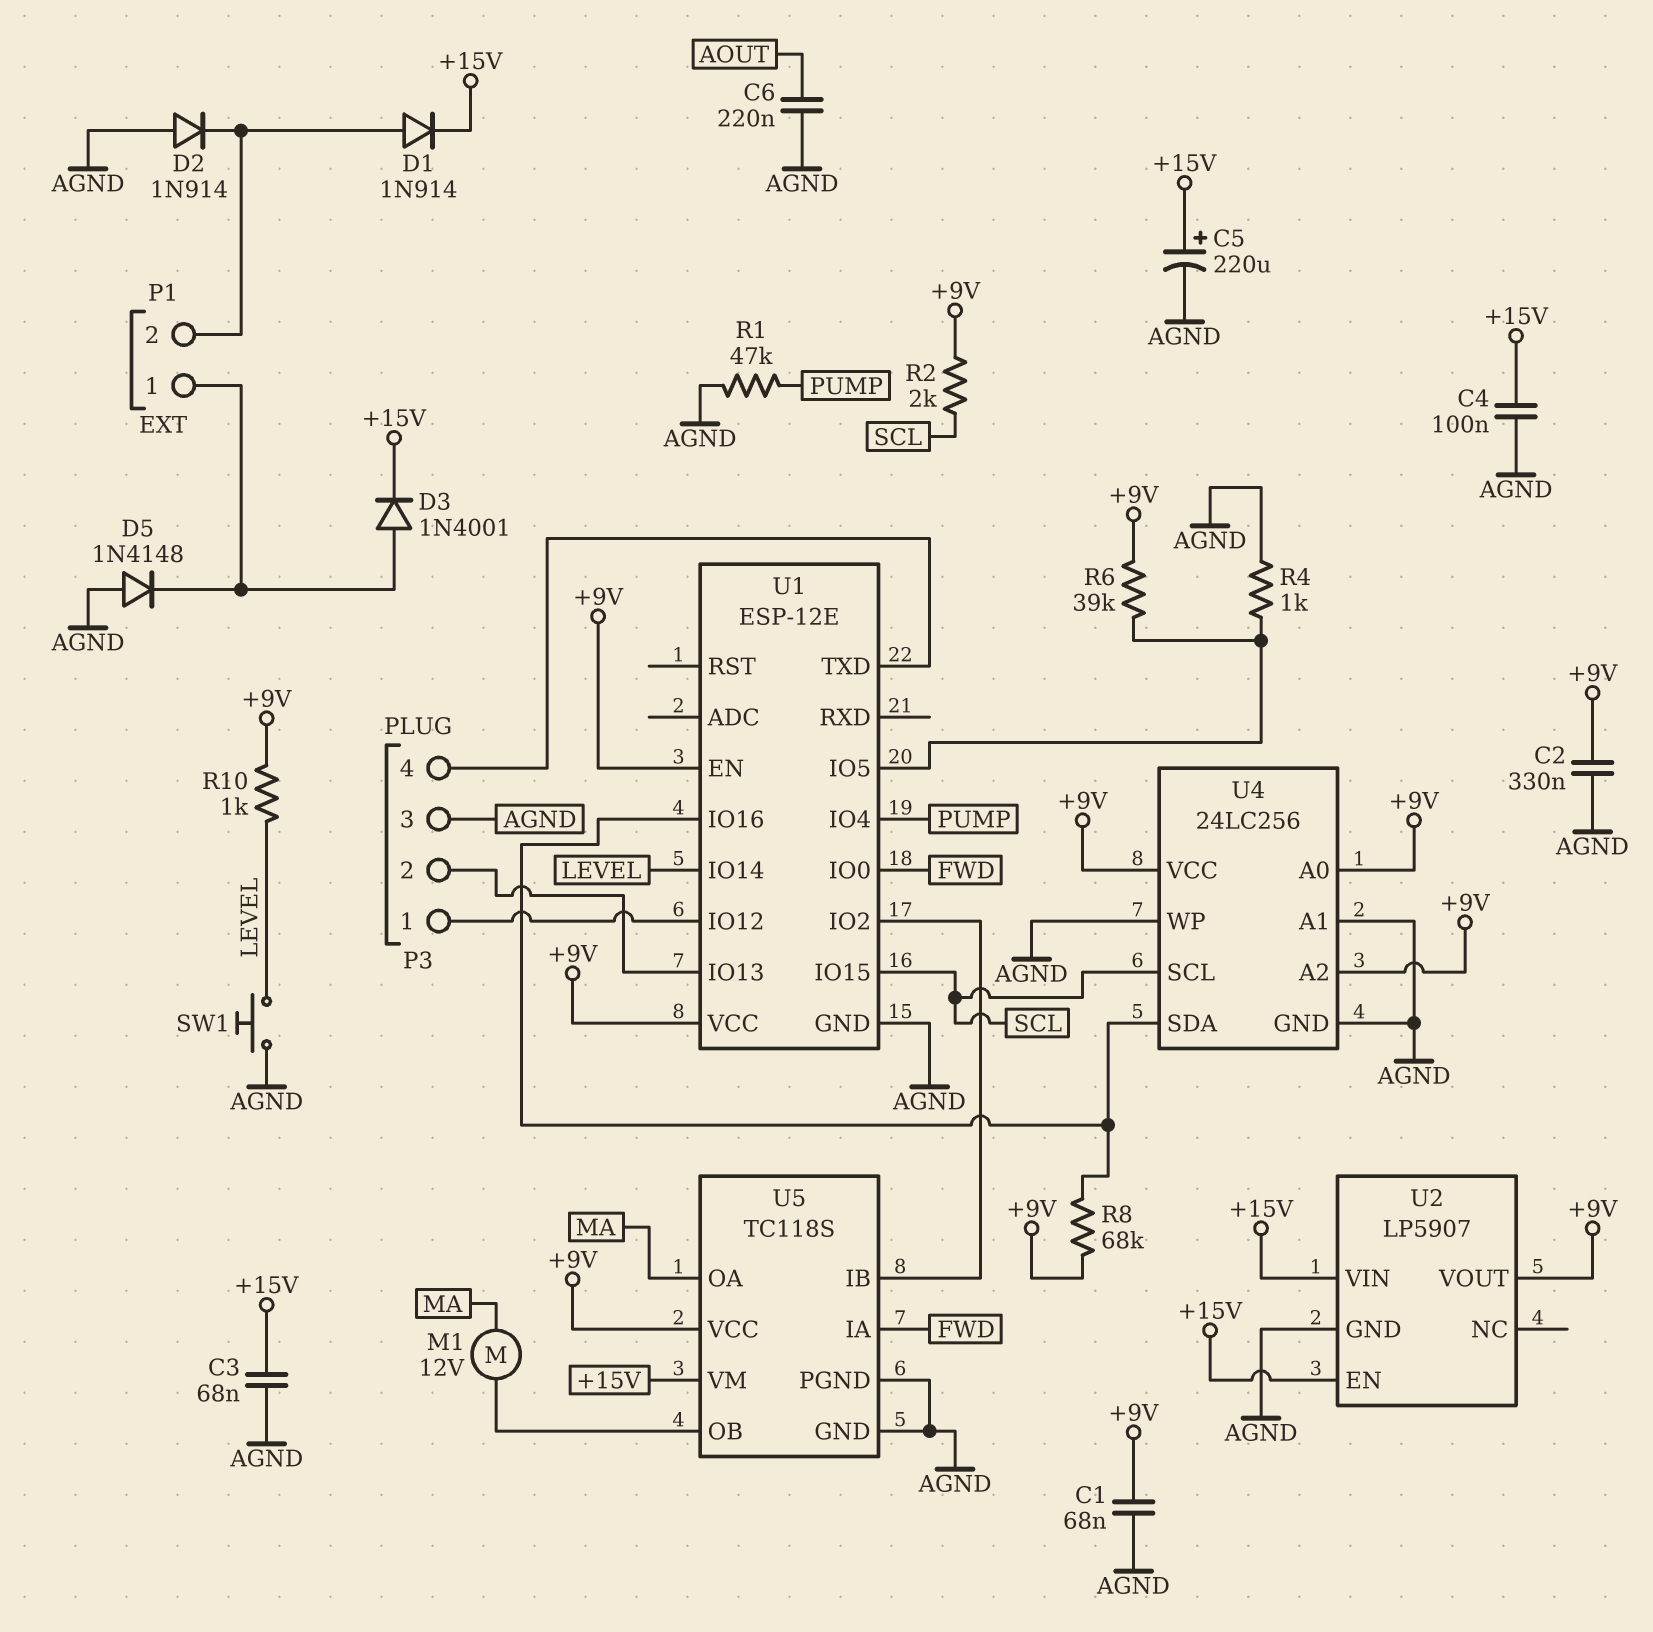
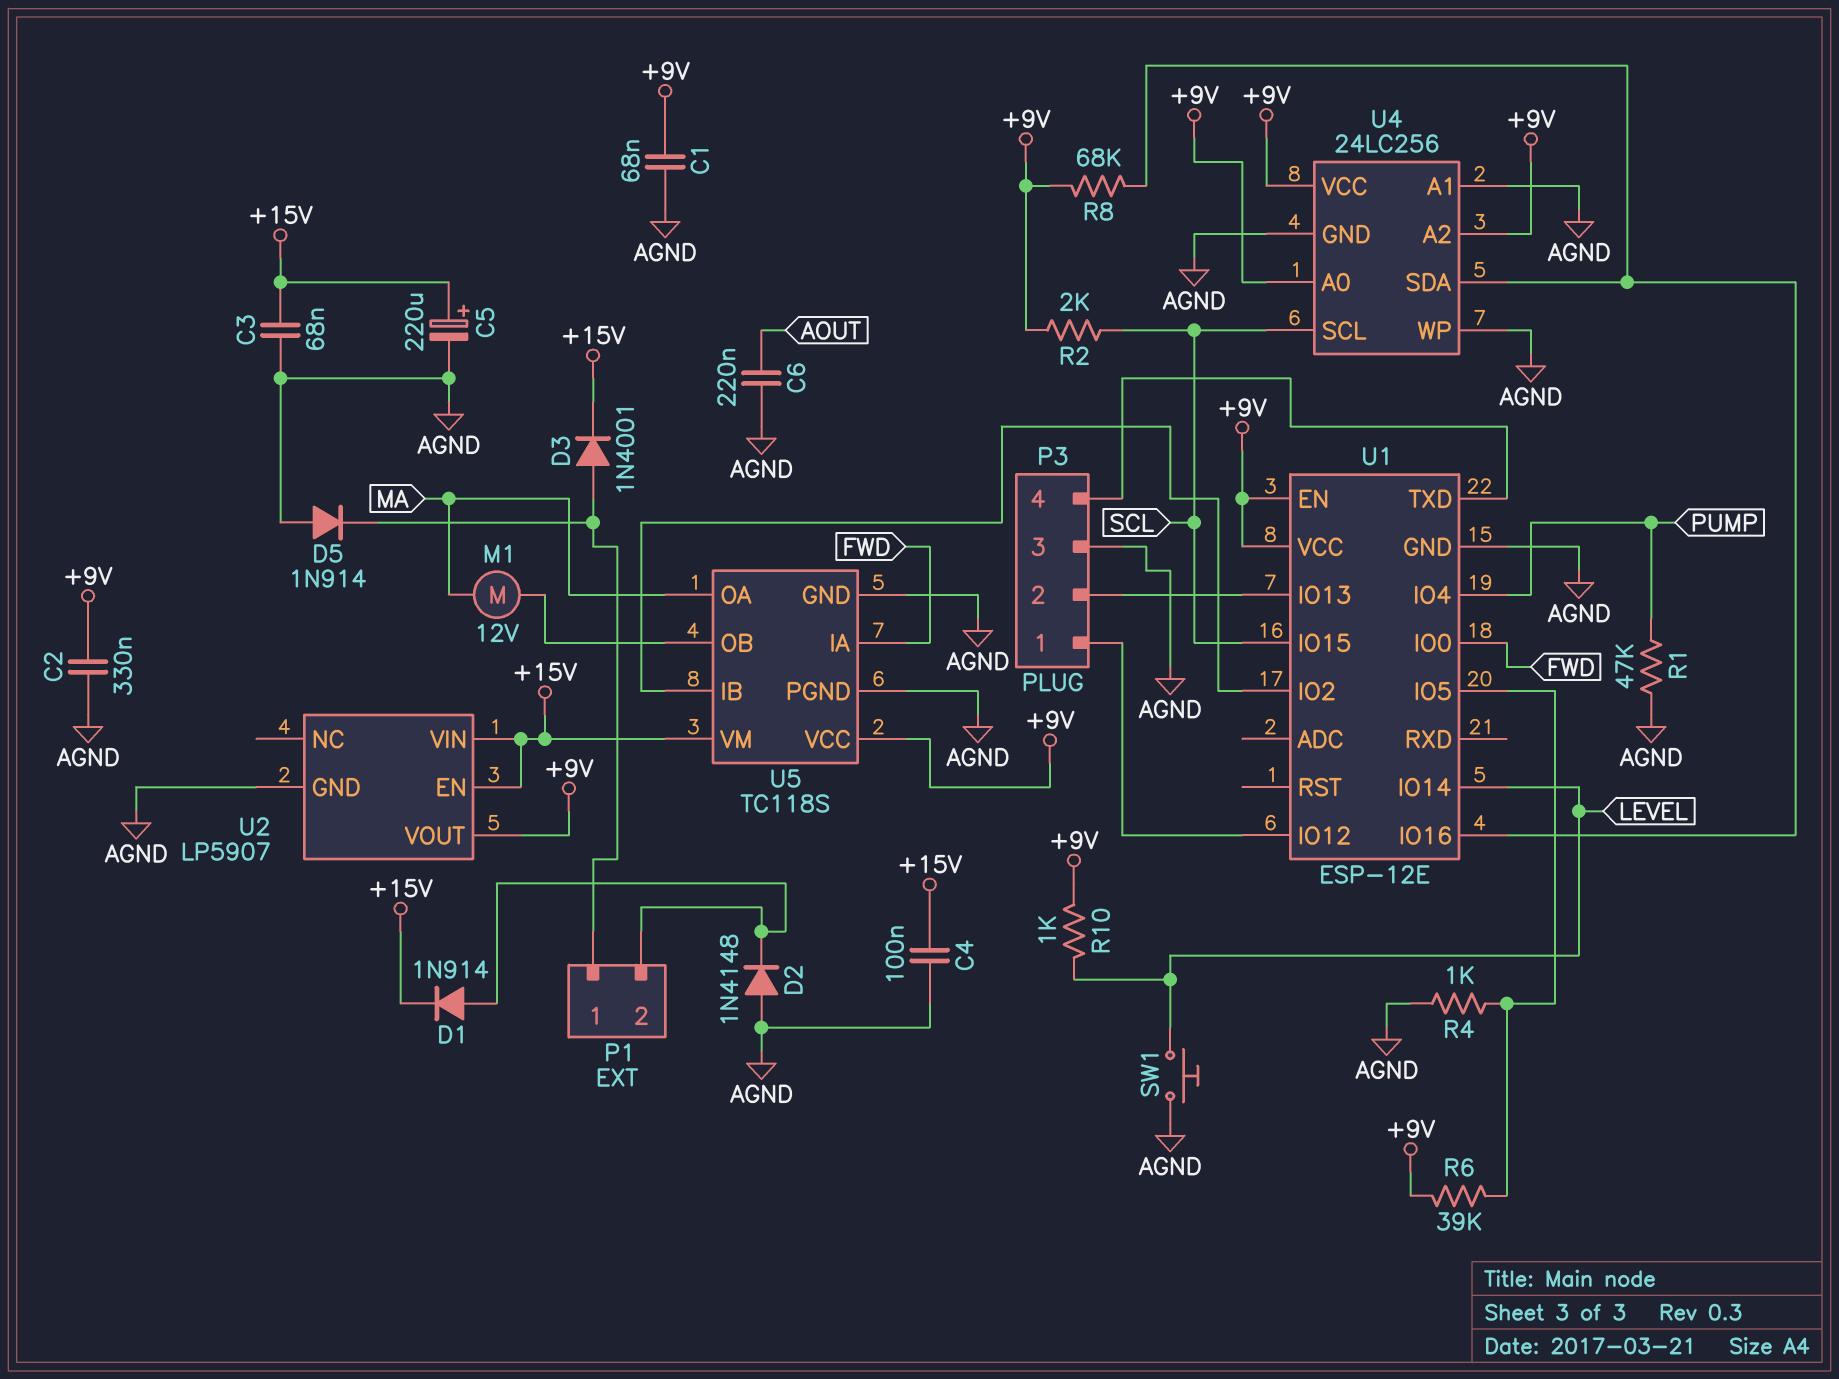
D2: diode 1N914 (A AGND, K P1/2) -> diode 1N4148 (A AGND, K P1/2)
D5: diode 1N4148 (A AGND, K P1/1) -> diode 1N914 (A AGND, K P1/1)

